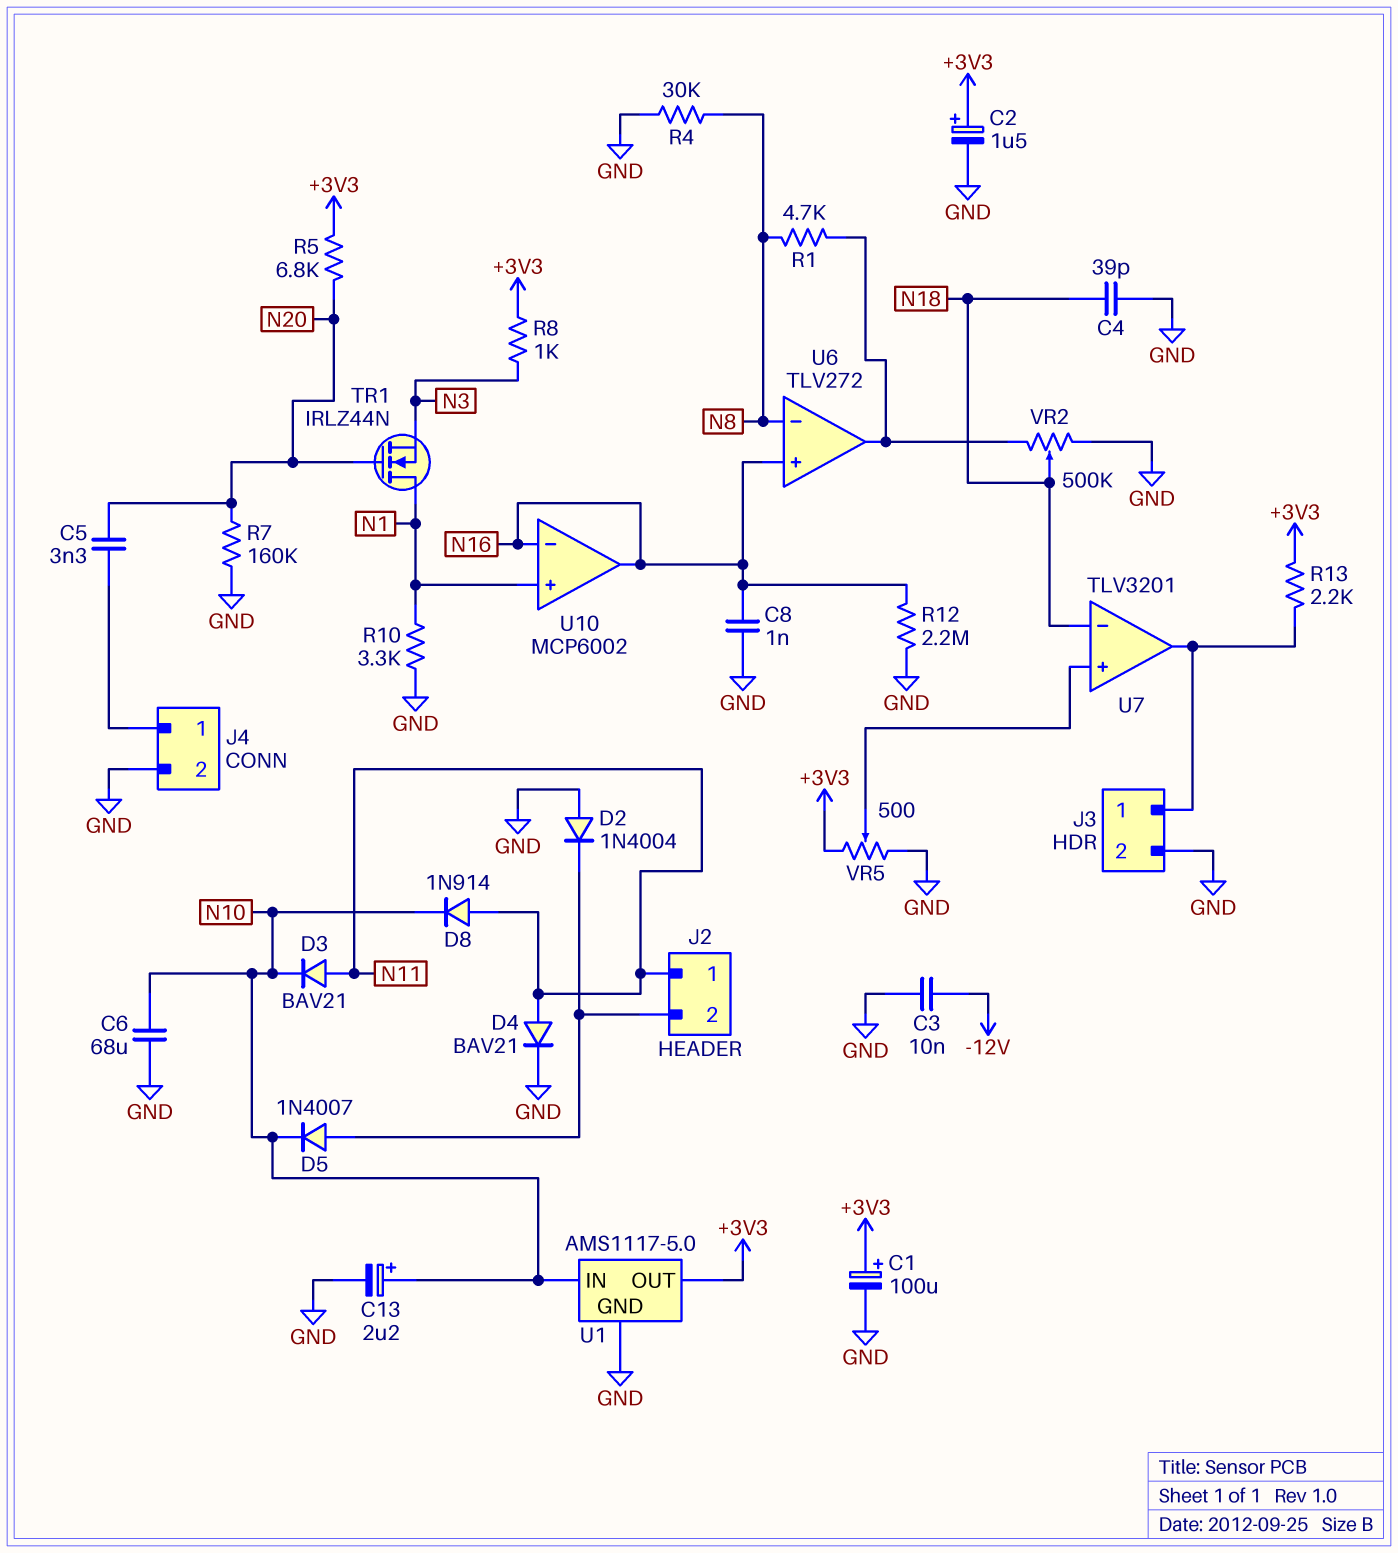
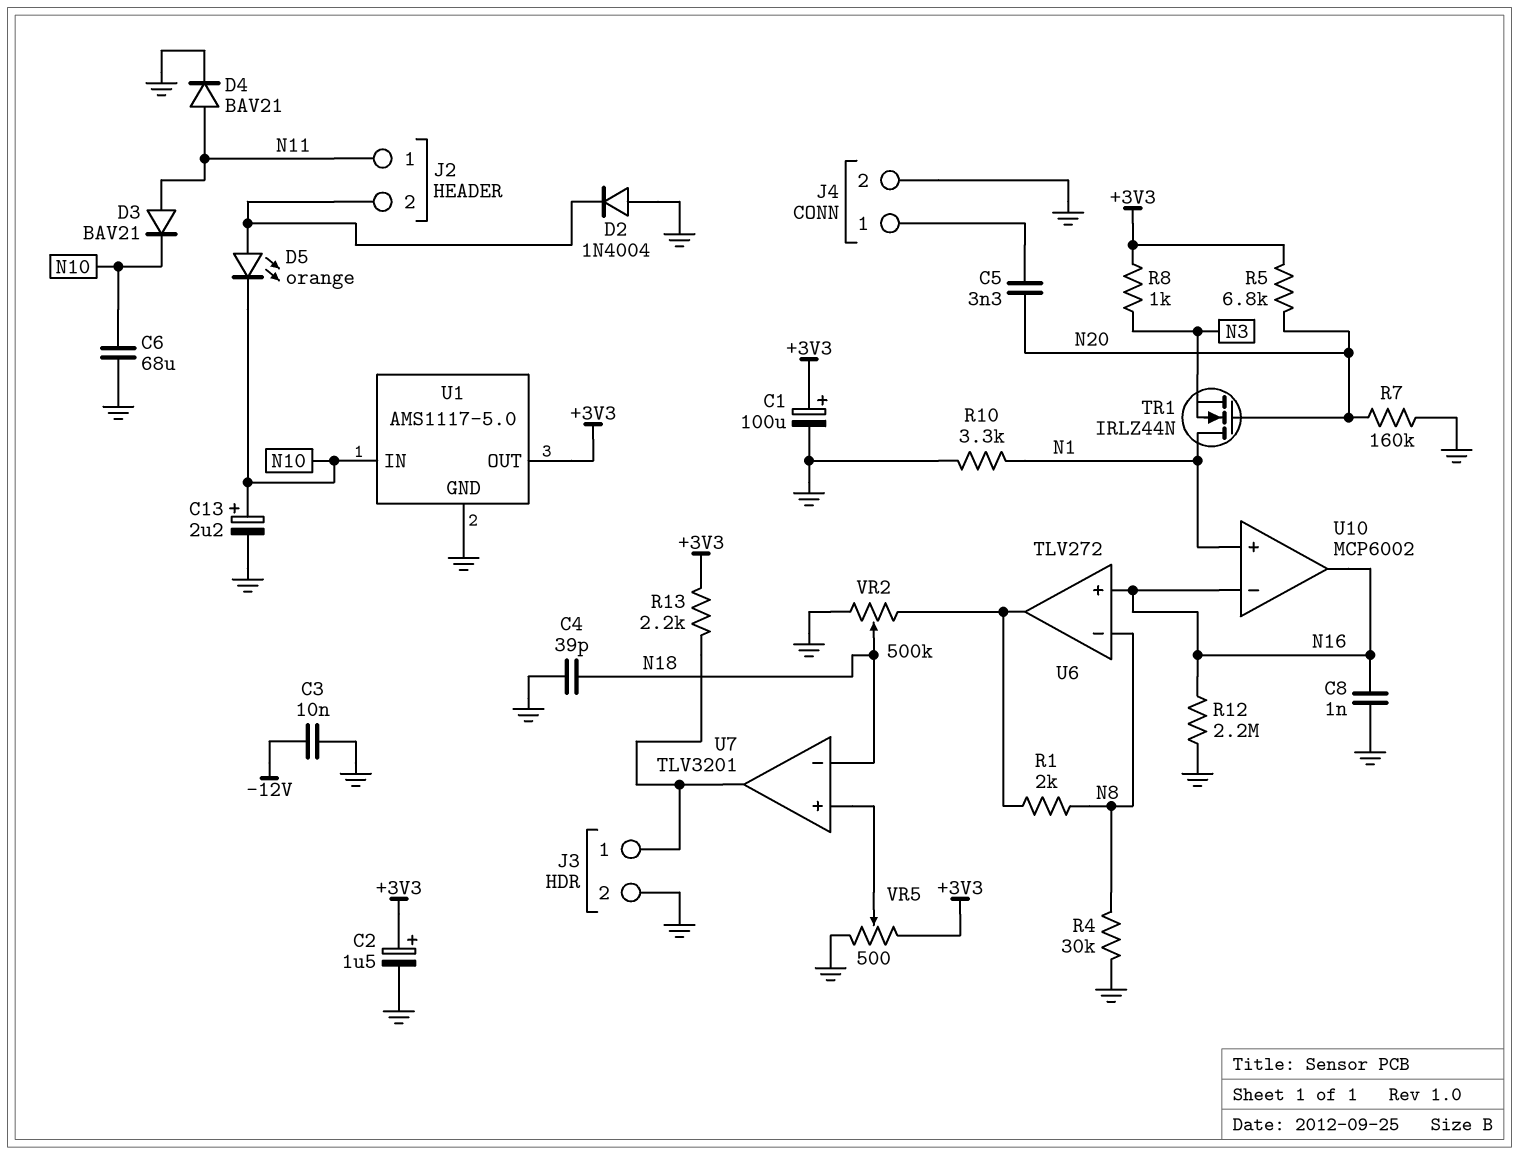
D5: diode 1N4007 (A J2/2, K N10) -> LED orange (A J2/2, K N10)
D8: diode 1N914 (A N11, K N10) -> none
R1: 4.7k (N8, U6/out) -> 2k (N8, U6/out)

